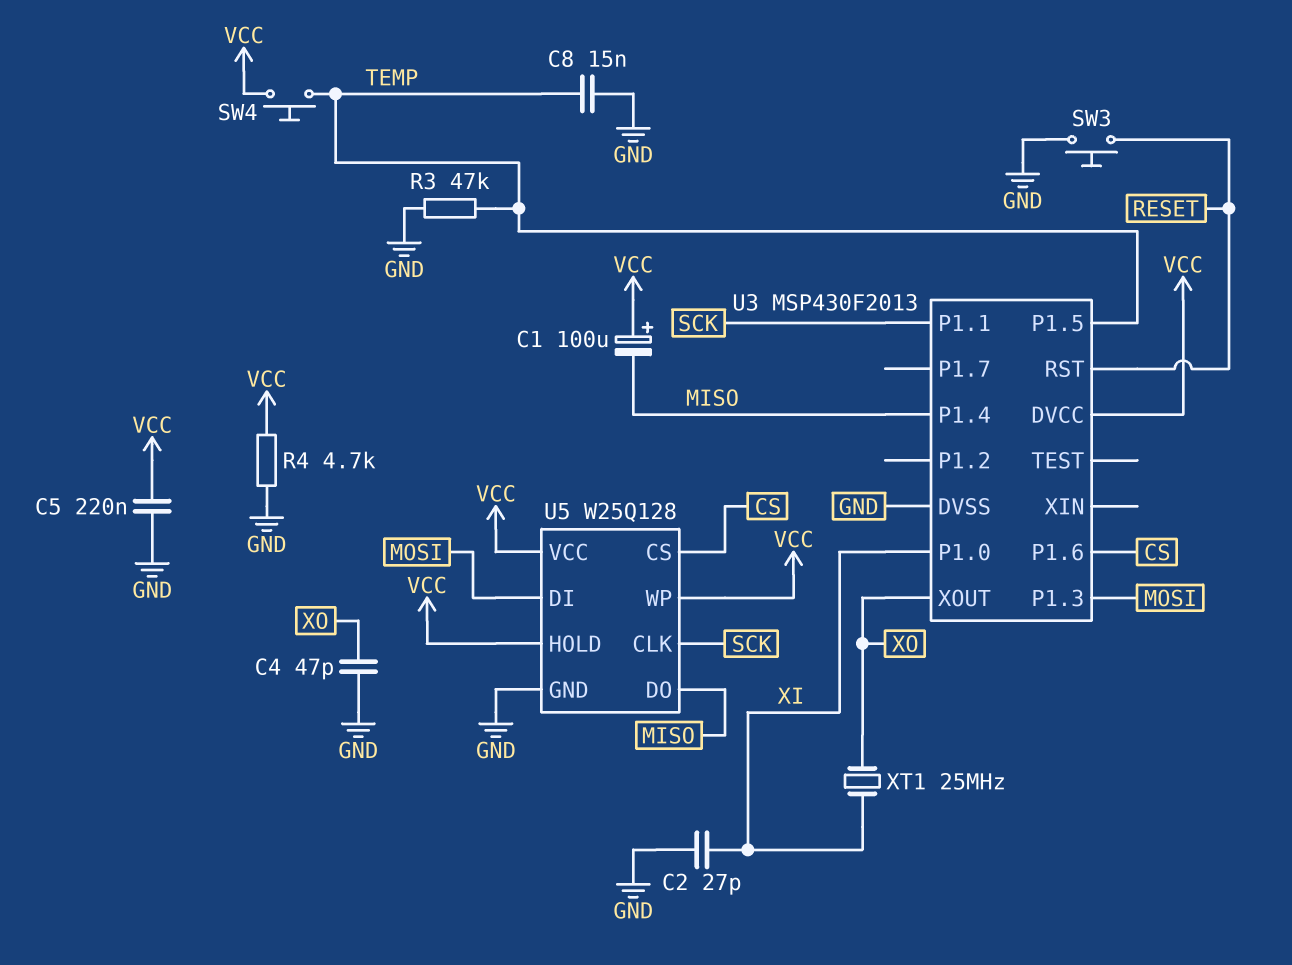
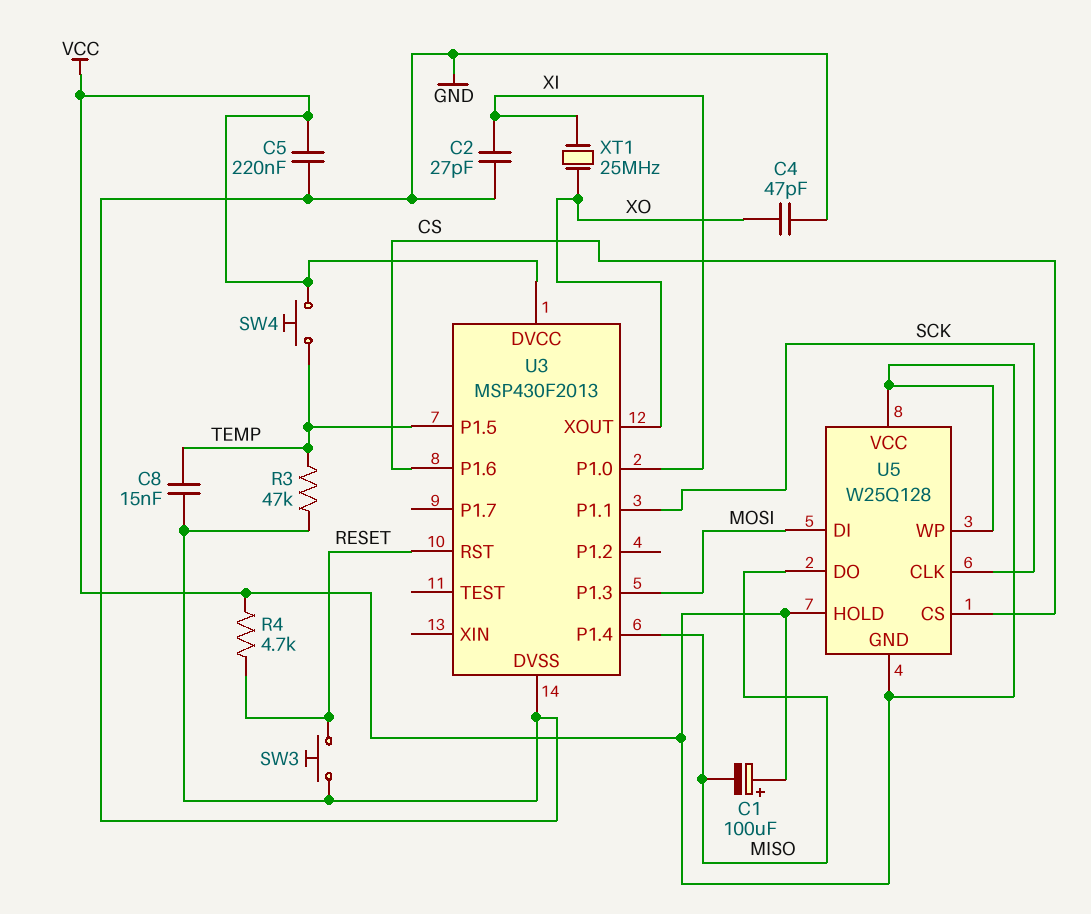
R4: 4.7k (GND, VCC) -> 4.7k (RESET, VCC)
U5 pin GND: GND -> VCC

